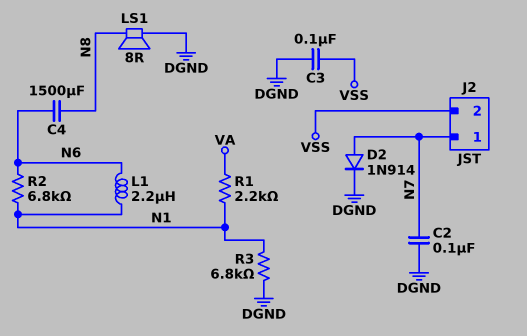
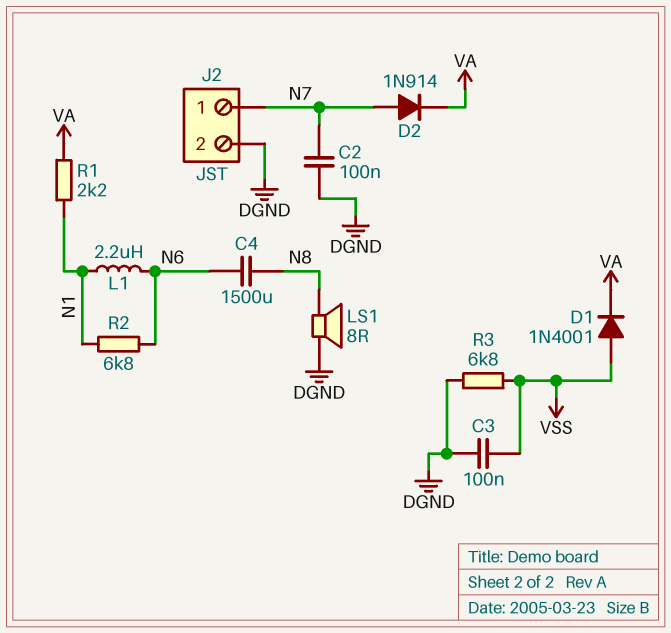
D1: none -> diode 1N4001 (A VSS, K VA)
D2: diode 1N914 (A N7, K DGND) -> diode 1N914 (A N7, K VA)
J2 pin 2: VSS -> DGND
R3: 6.8k (DGND, N1) -> 6.8k (DGND, VSS)

